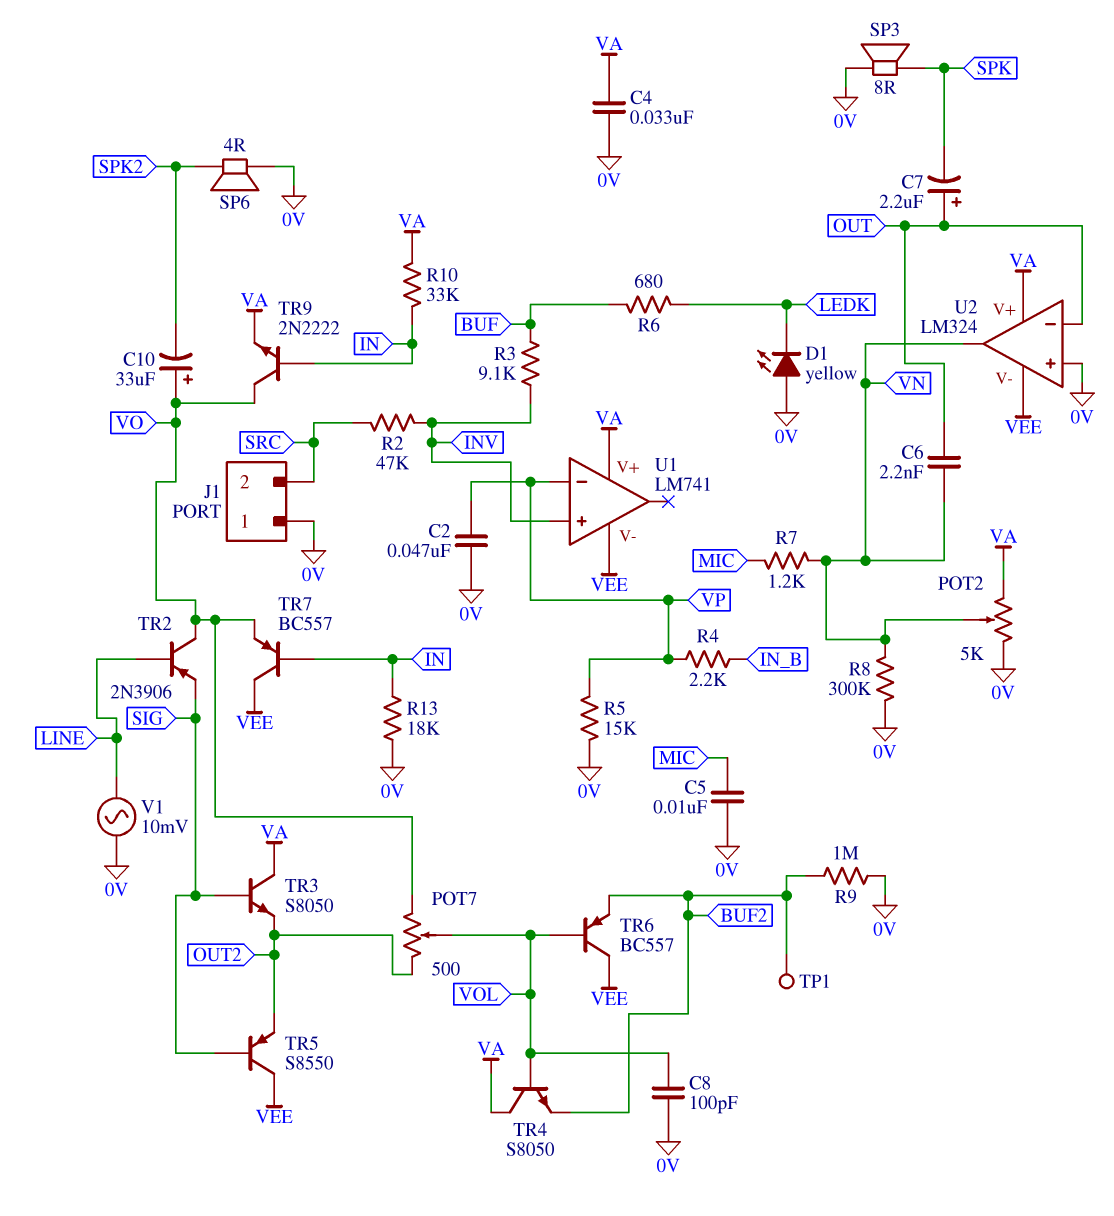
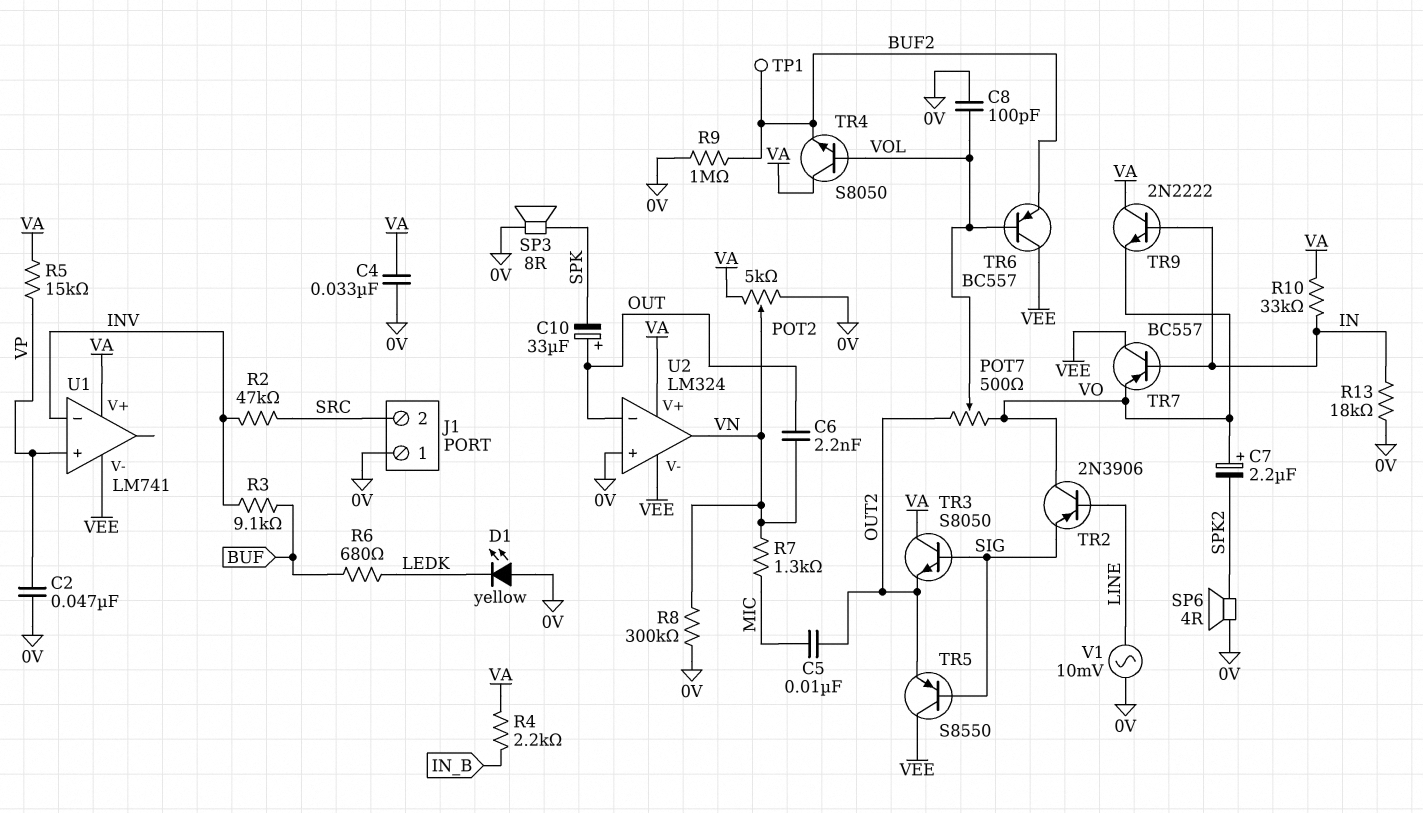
C5: 10nF (0V, MIC) -> 10nF (MIC, OUT2)
C7: 2.2uF (plus OUT, minus SPK) -> 2.2uF (plus VO, minus SPK2)
C10: 33uF (plus VO, minus SPK2) -> 33uF (plus OUT, minus SPK)
R4: 2.2k (IN_B, VP) -> 2.2k (IN_B, VA)
R5: 15k (0V, VP) -> 15k (VA, VP)
R7: 1.2k (MIC, VN) -> 1.3k (MIC, VN)
TR9: NPN 2N2222 (B IN, C VO, E VA) -> NPN 2N2222 (B IN, C VA, E VO)
U1 pin in+: INV -> VP
U1 pin in-: VP -> INV

